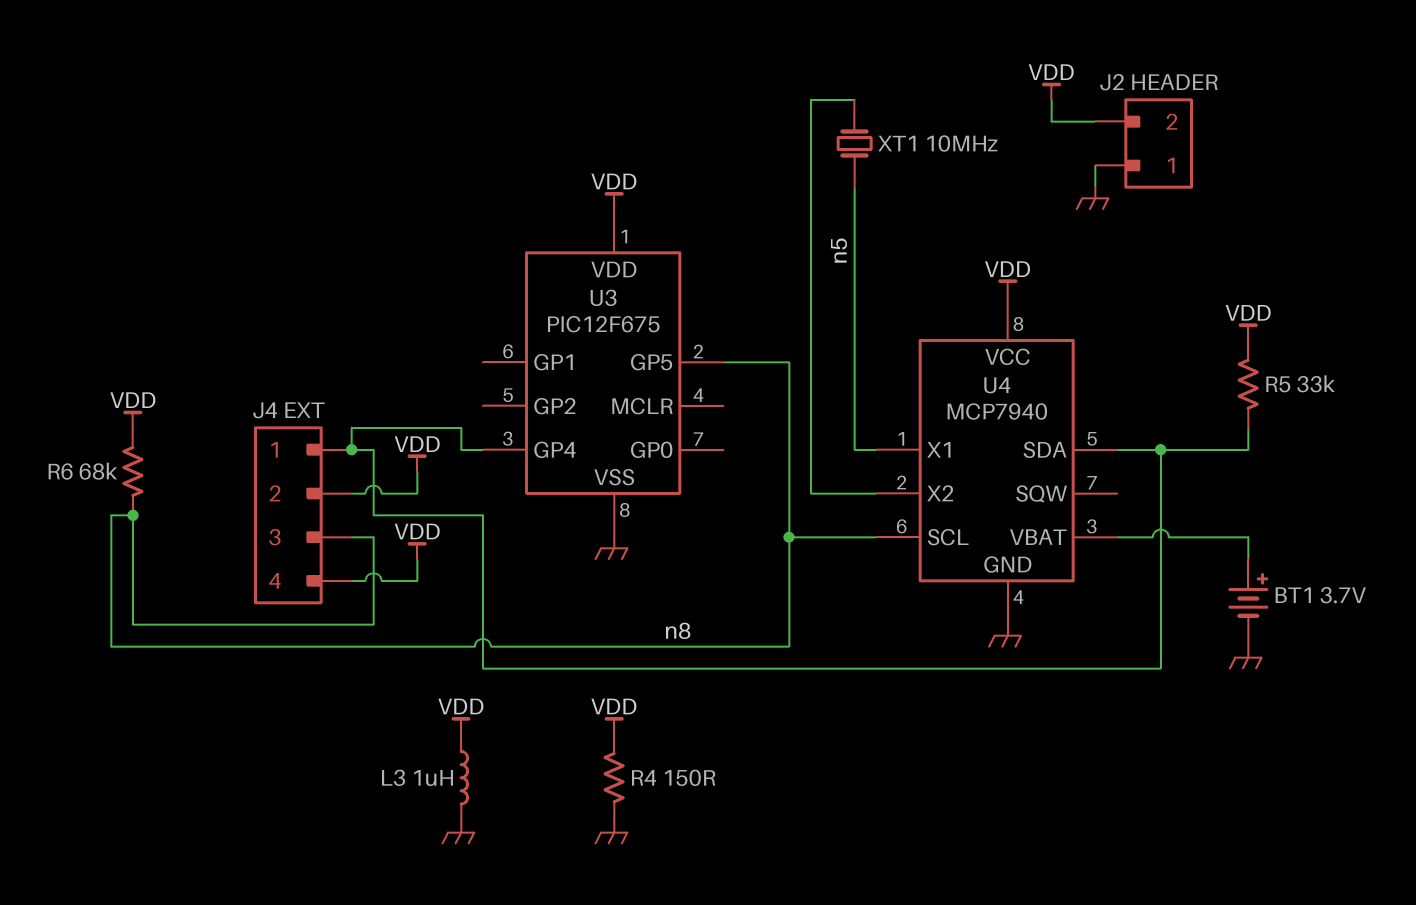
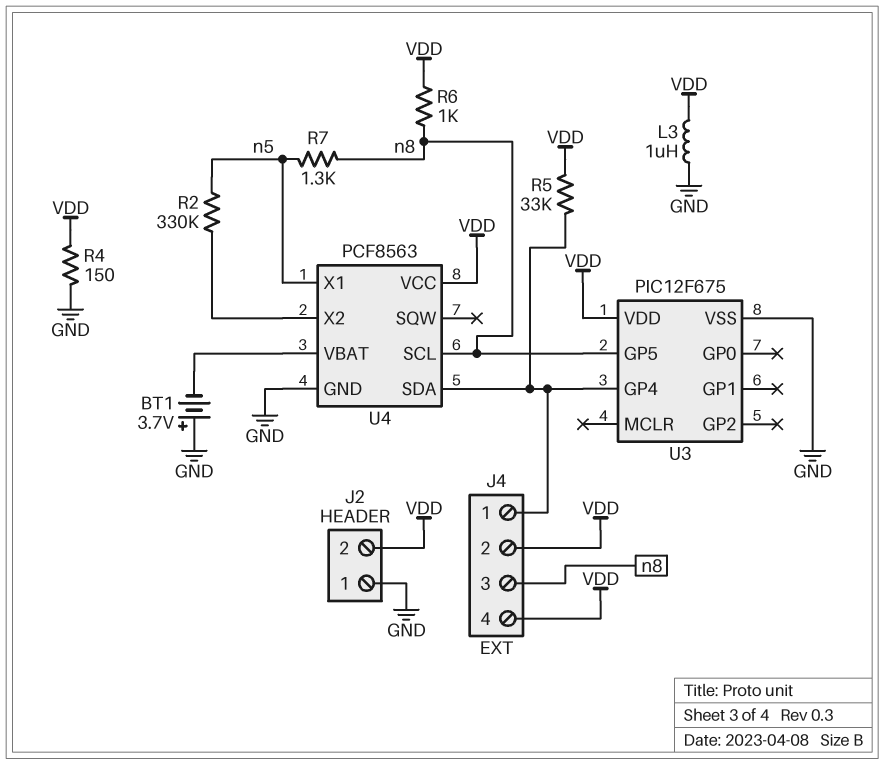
BT1: 3.7V (plus U4/VBAT, minus GND) -> 3.7V (plus GND, minus U4/VBAT)
R2: none -> 330k (U4/X2, n5)
R6: 68k (VDD, n8) -> 1k (VDD, n8)
R7: none -> 1.3k (n5, n8)
U4: MCP7940 -> PCF8563
XT1: 10MHz (U4/X2, n5) -> none

